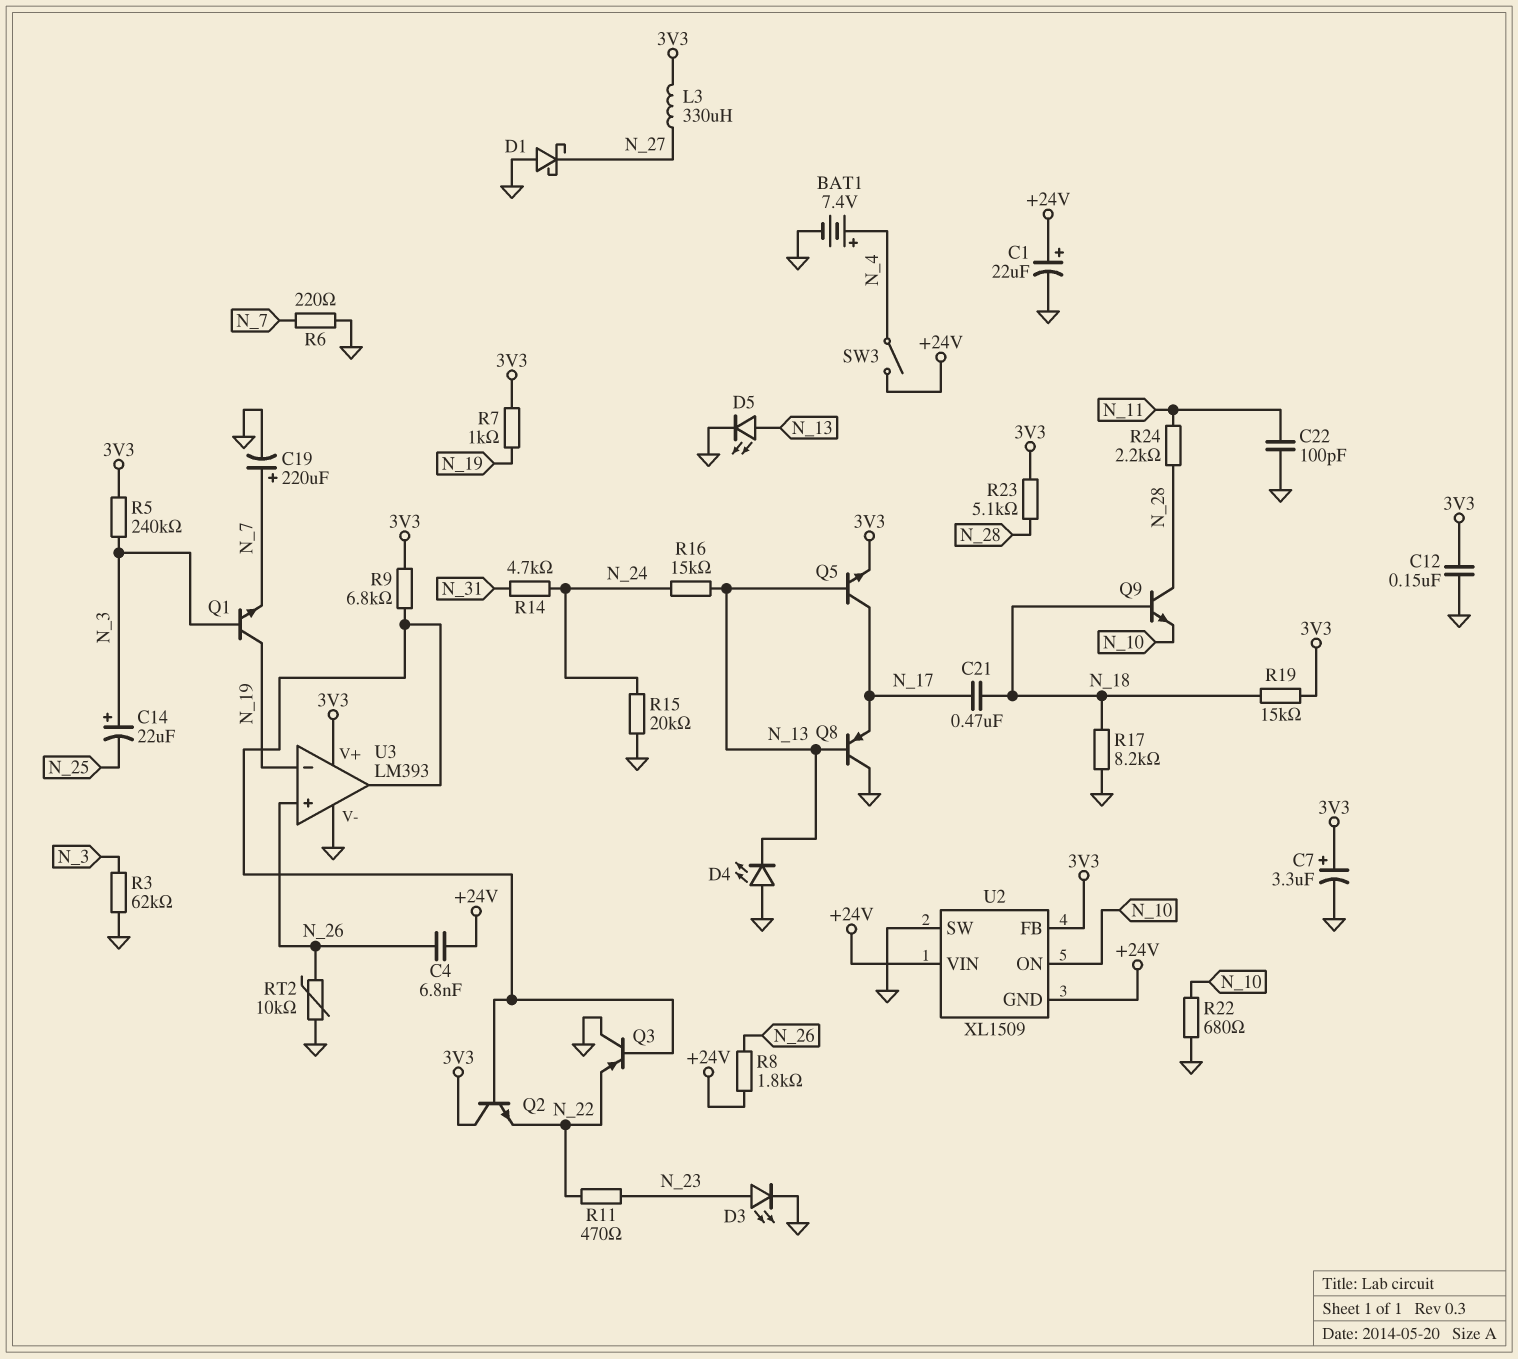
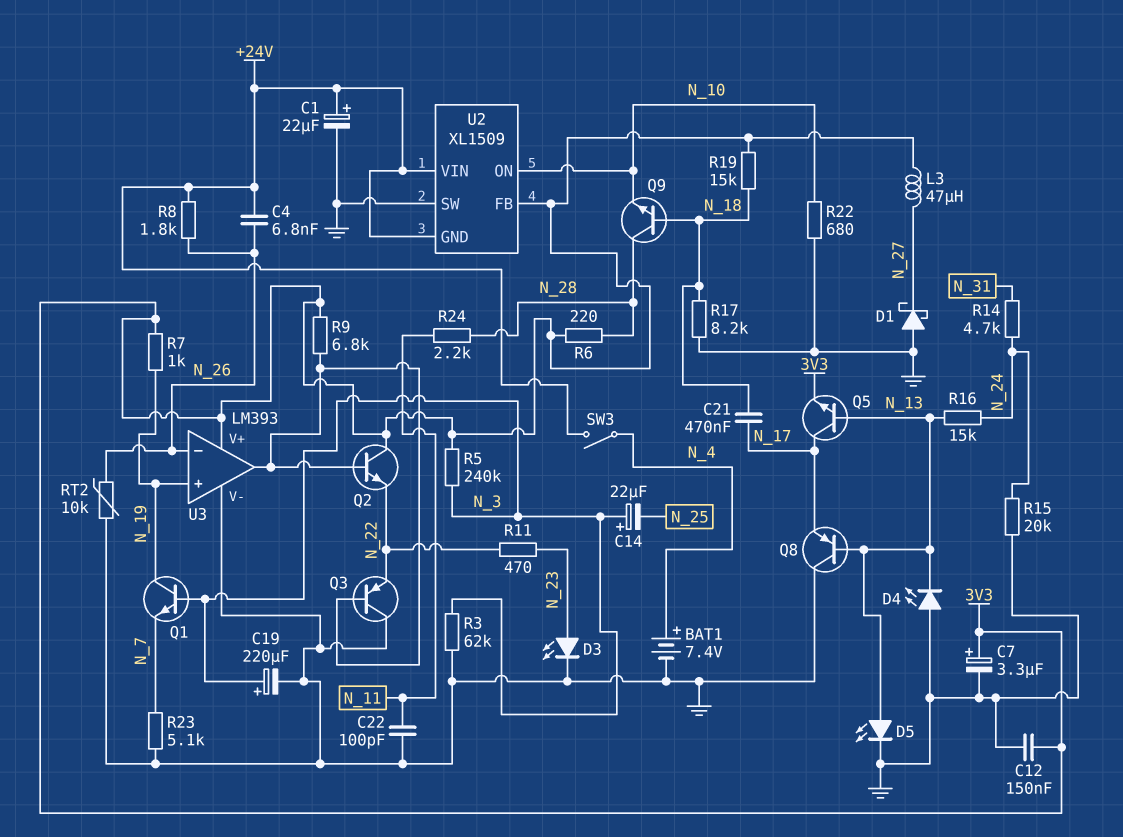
C19: 220uF (plus N_7, minus GND) -> 220uF (plus N_3, minus GND)
L3: 330uH (3V3, N_27) -> 47uH (3V3, N_27)
R6: 220 (GND, N_7) -> 220 (3V3, N_28)
R23: 5.1k (3V3, N_28) -> 5.1k (GND, N_7)
U3 pin in+: N_26 -> N_19
U3 pin in-: N_19 -> N_26

